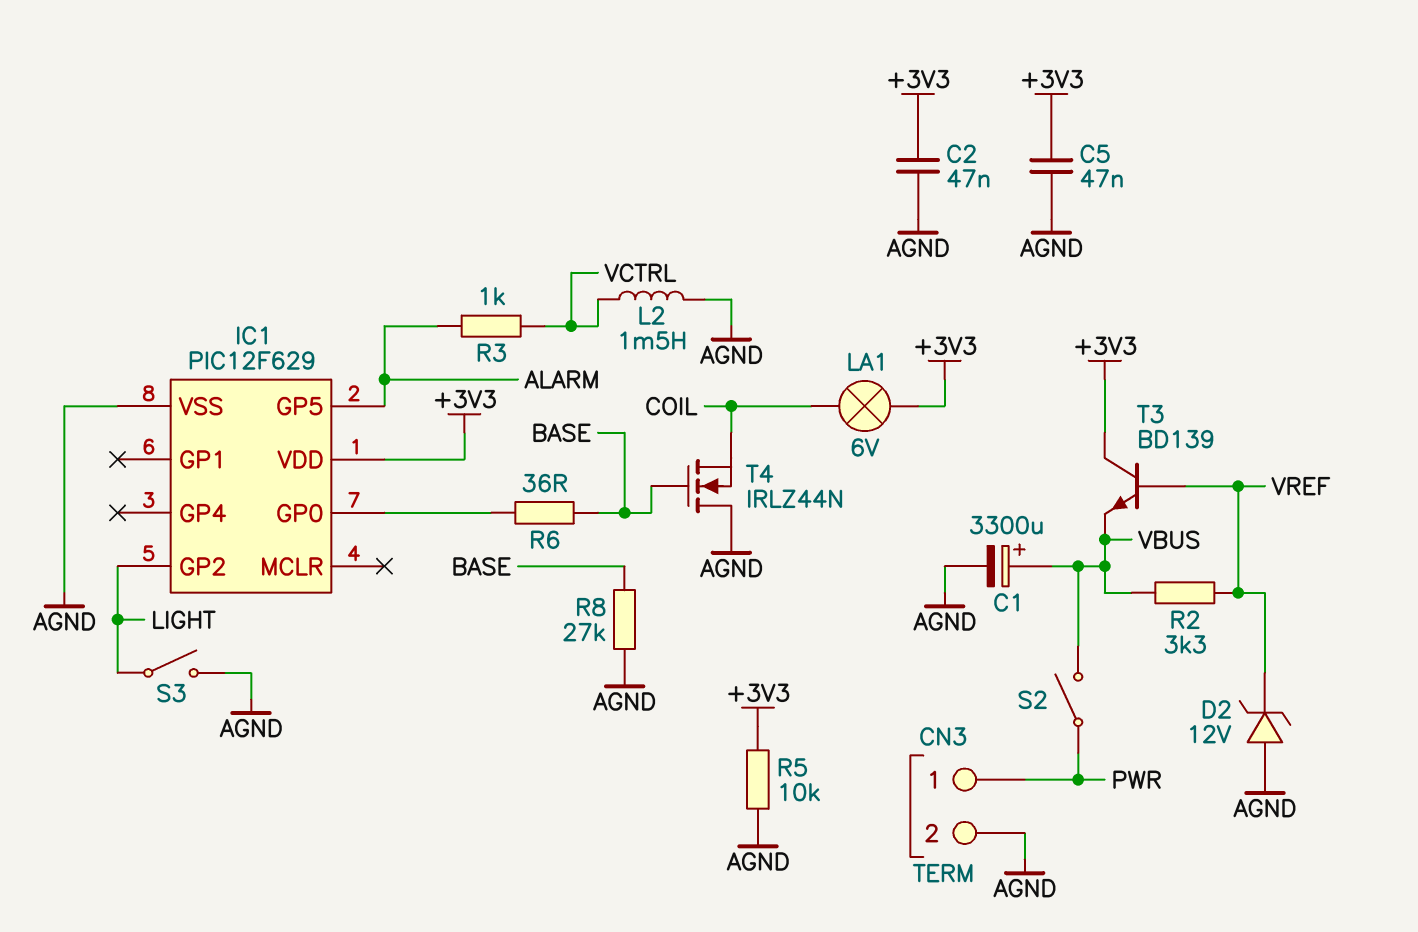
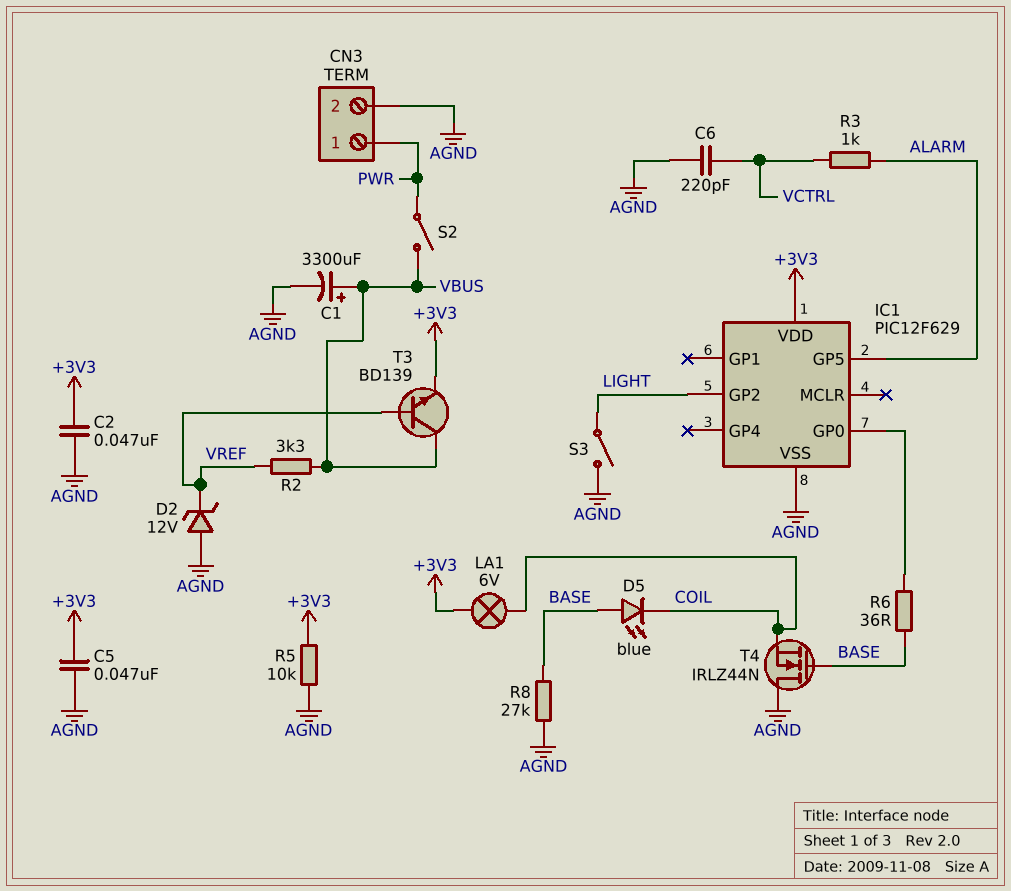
C6: none -> 220pF (AGND, VCTRL)
D5: none -> LED blue (A BASE, K COIL)
L2: 1.5mH (AGND, VCTRL) -> none
T3: NPN BD139 (B VREF, C +3V3, E VBUS) -> NPN BD139 (B VREF, C VBUS, E +3V3)

